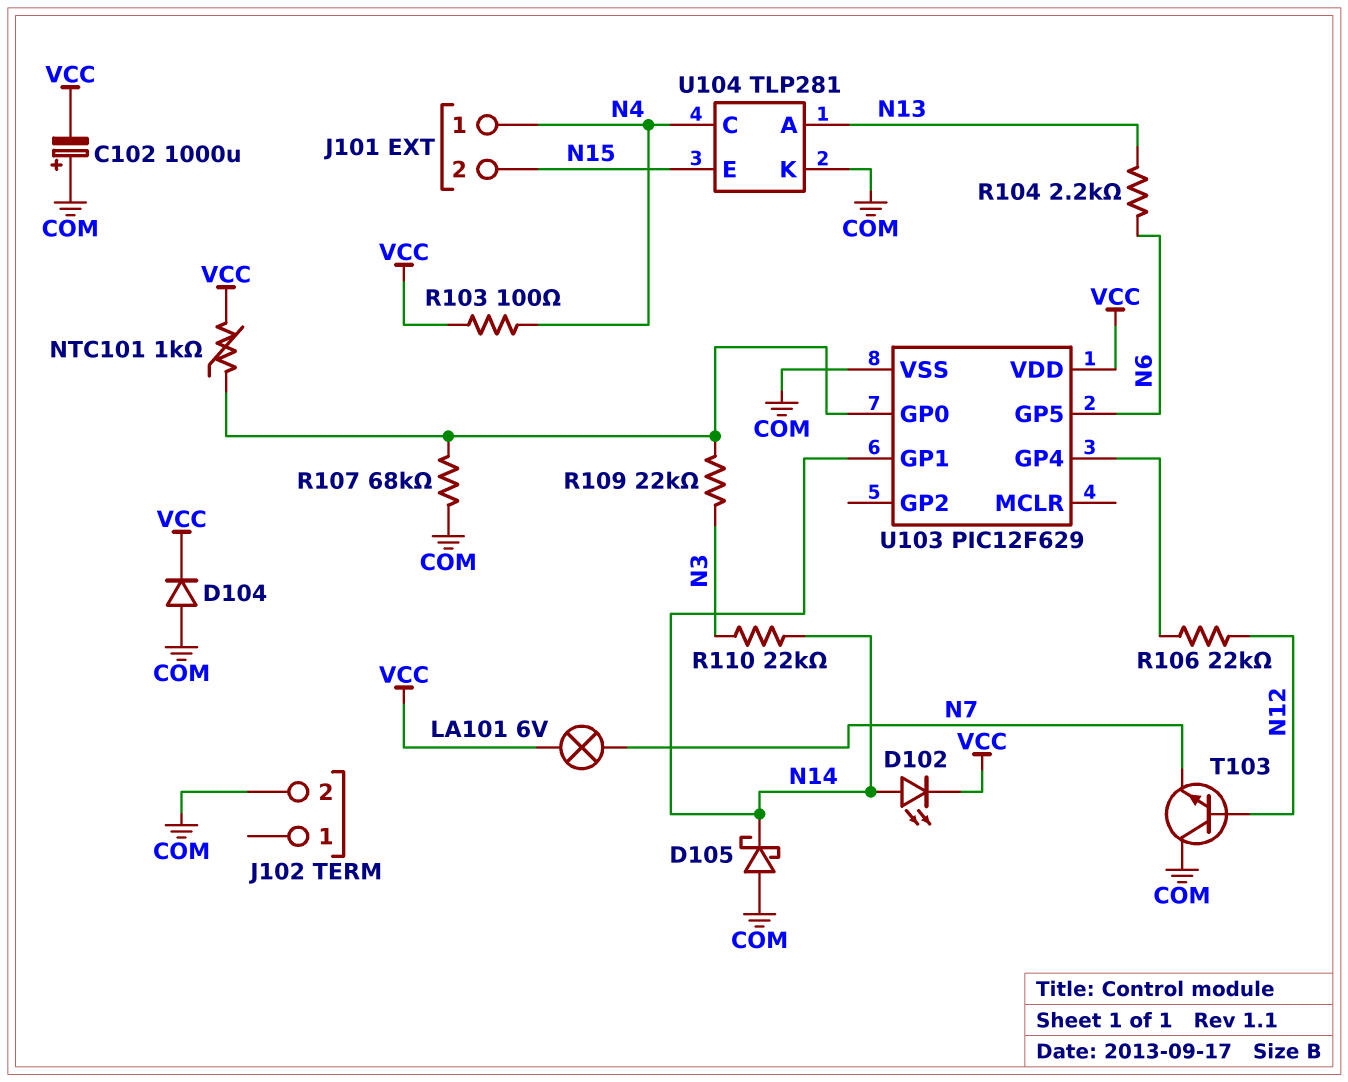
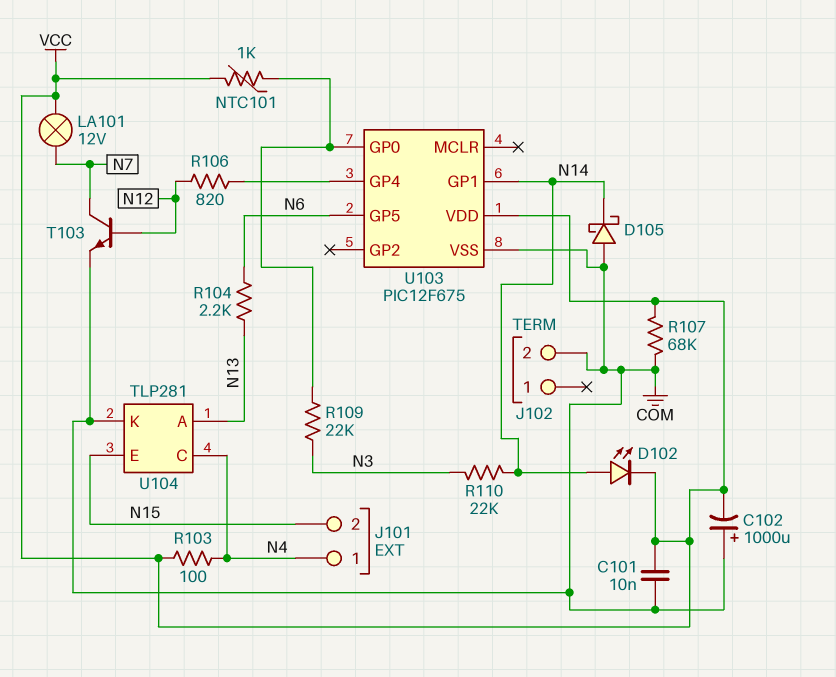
C101: none -> 10nF (COM, VCC)
D104: diode (A COM, K VCC) -> none
LA101: lamp 6V (N7, VCC) -> lamp 12V (N7, VCC)
R106: 22k (N12, U103/GP4) -> 820 (N12, U103/GP4)
R107: 68k (COM, U103/GP0) -> 68k (COM, VCC)
T103: NPN (B N12, C COM, E N7) -> NPN (B N12, C N7, E COM)
U103: PIC12F629 -> PIC12F675

